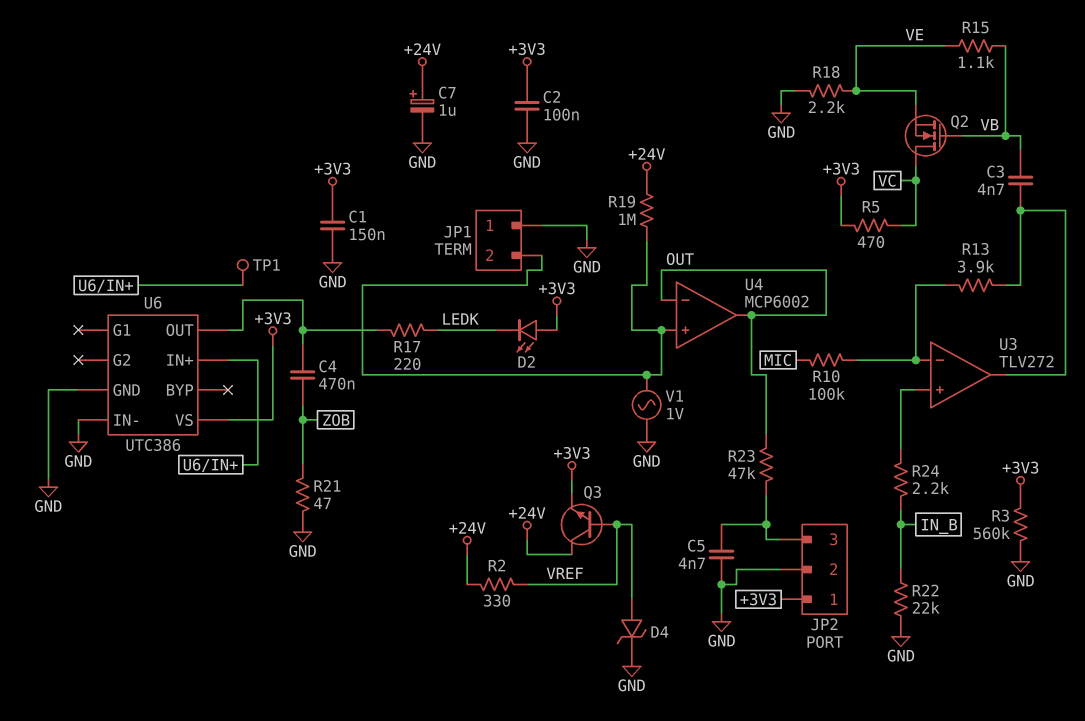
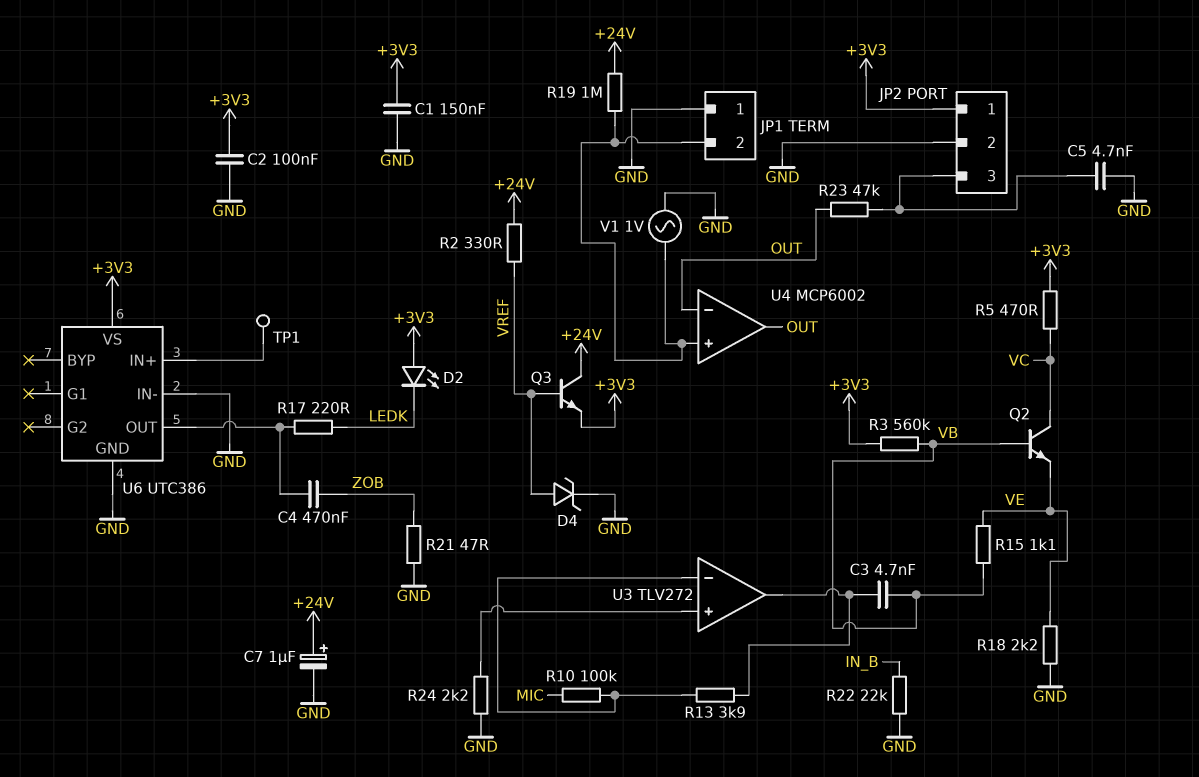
Q2: NMOS (G VB, D VC, S VE) -> NPN (B VB, C VC, E VE)
R3: 560k (+3V3, GND) -> 560k (+3V3, VB)
R24: 2.2k (IN_B, U3/in+) -> 2.2k (GND, U3/in+)

